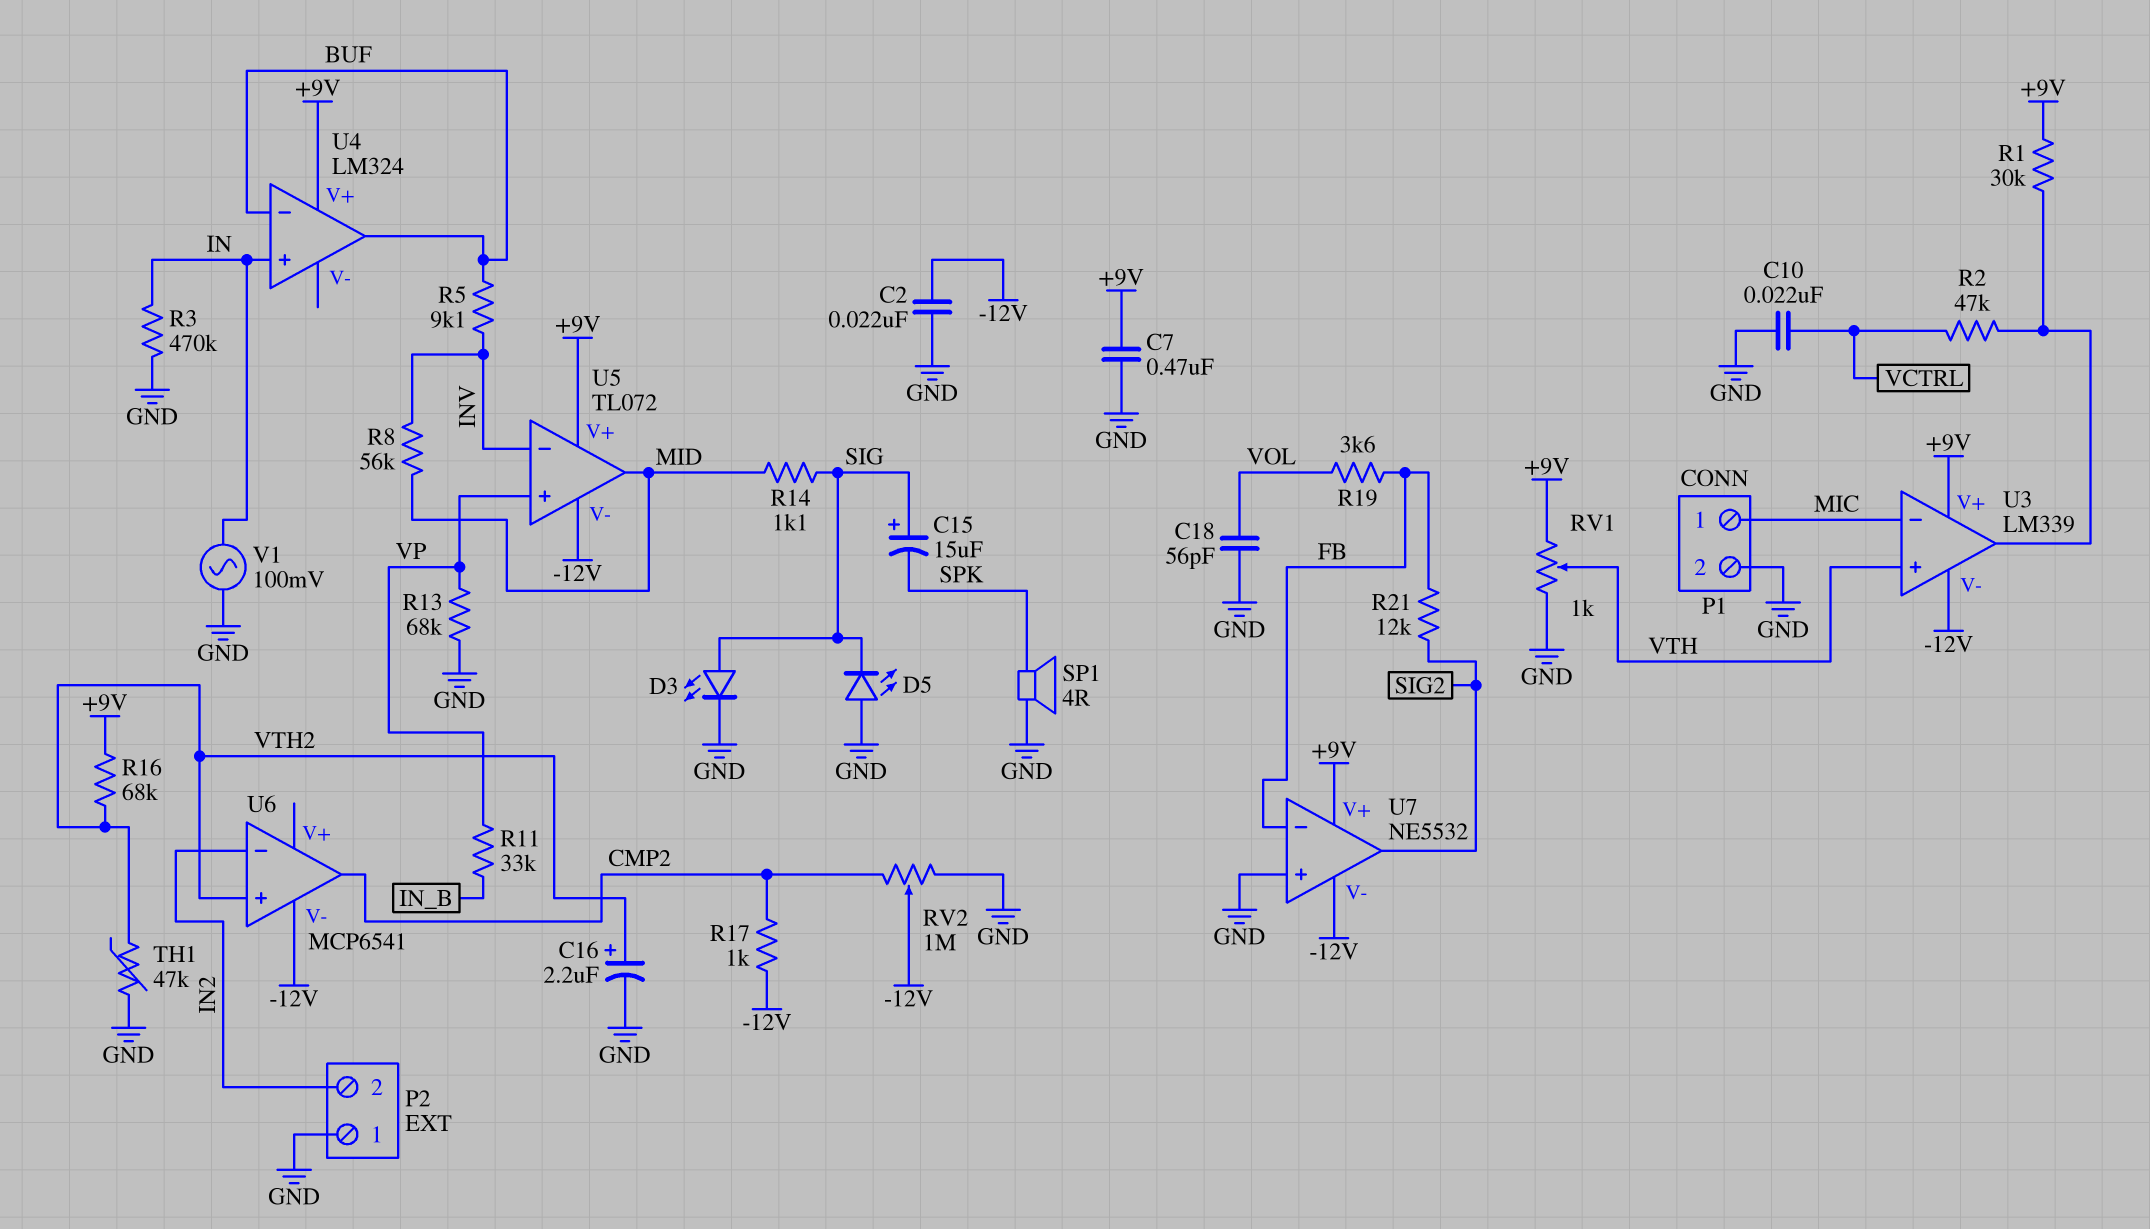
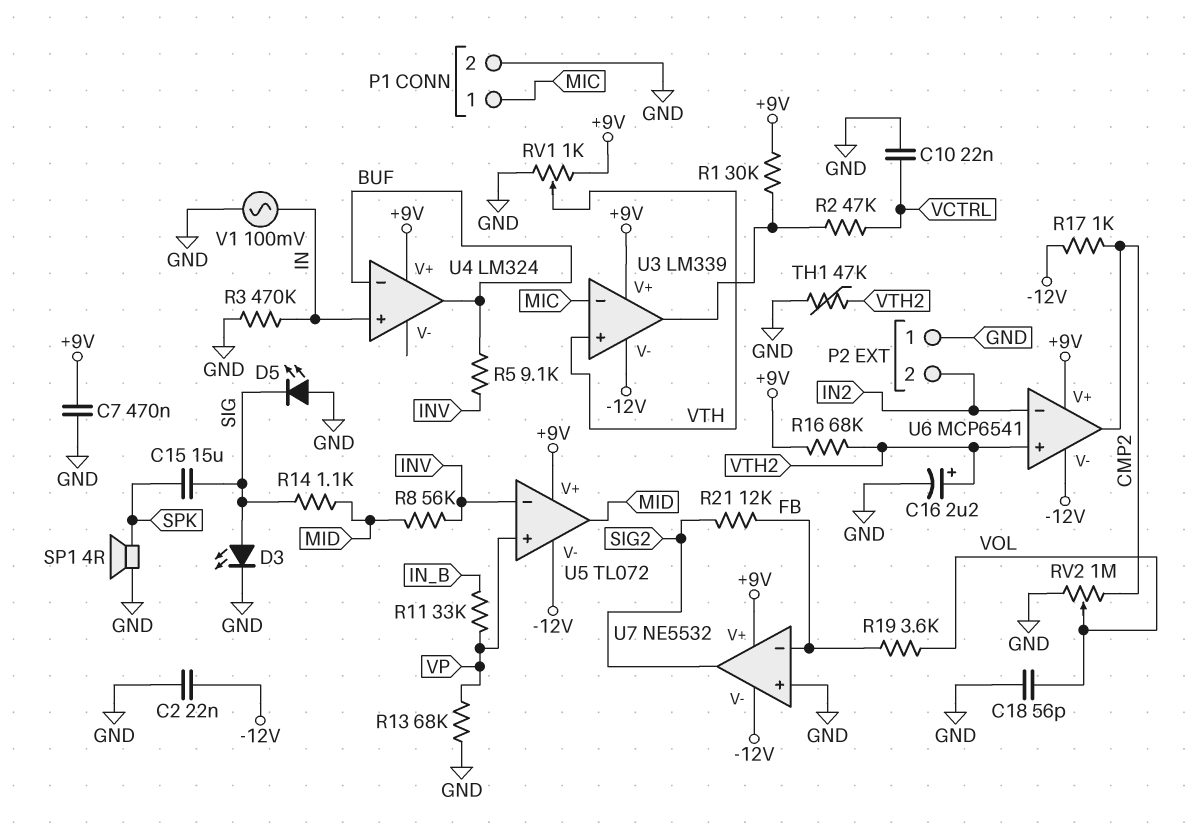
C15: 15uF (plus SIG, minus SPK) -> 15uF (SIG, SPK)
RV2: 1M (CMP2, GND, wiper -12V) -> 1M (CMP2, GND, wiper VOL)
U6 pin V+: none -> +9V

